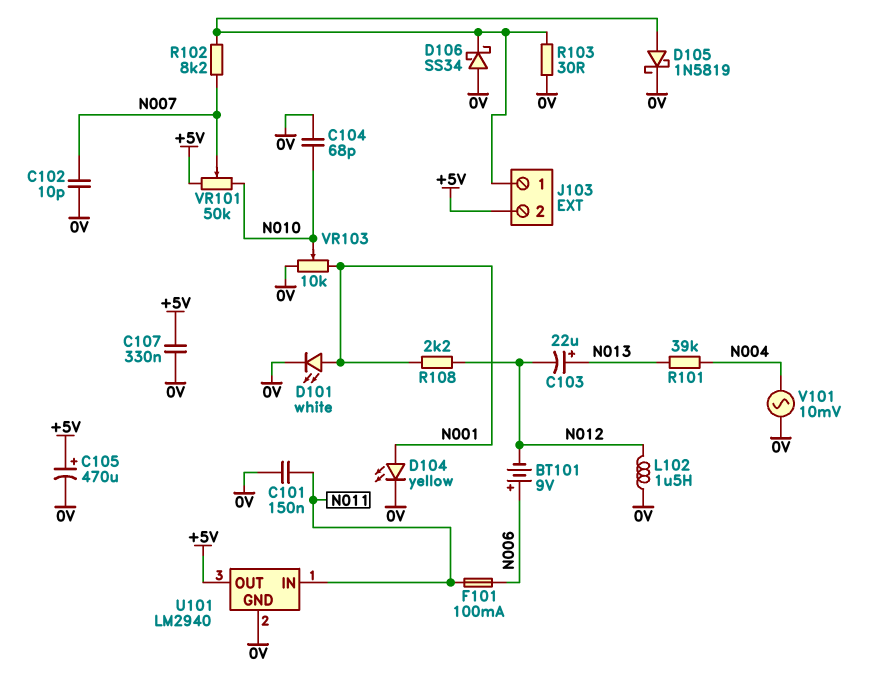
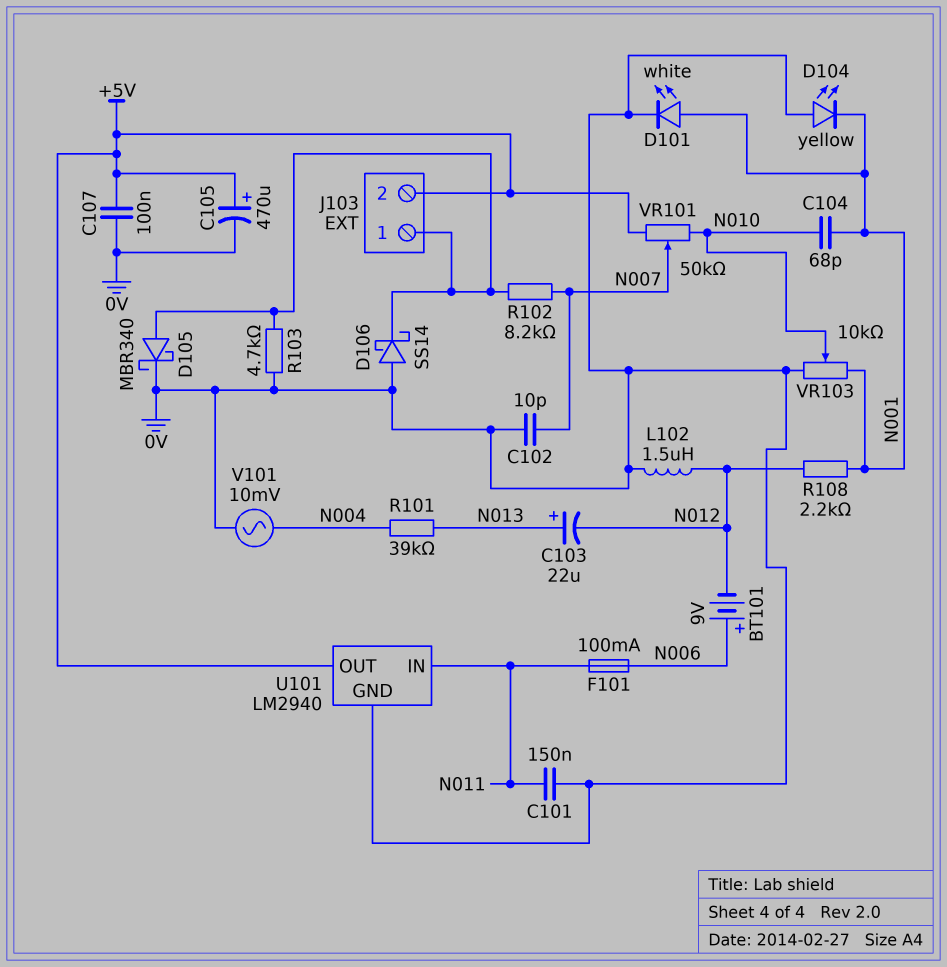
C104: 68pF (0V, N010) -> 68pF (N001, N010)
C107: 330nF (+5V, 0V) -> 100nF (+5V, 0V)
D104: LED yellow (A N001, K 0V) -> LED yellow (A 0V, K N001)
D105: schottky 1N5819 (A J103/1, K 0V) -> schottky MBR340 (A J103/1, K 0V)
D106: schottky SS34 (A 0V, K J103/1) -> schottky SS14 (A 0V, K J103/1)
R103: 30 (0V, J103/1) -> 4.7k (0V, J103/1)

